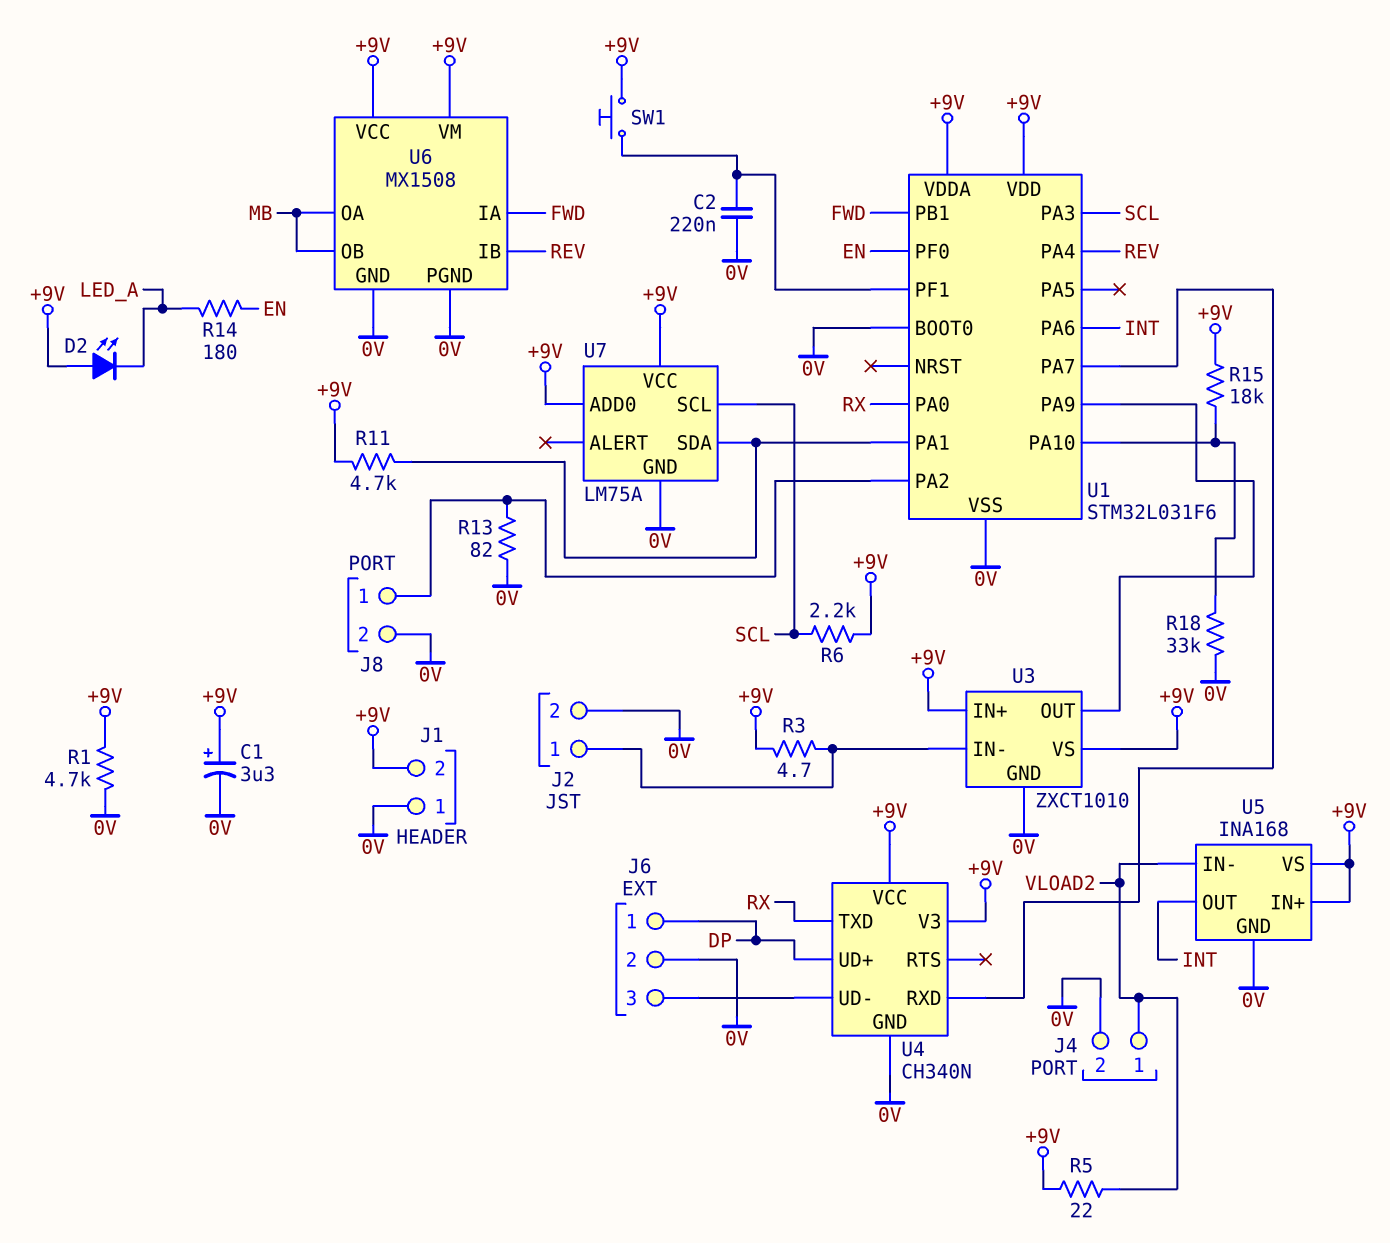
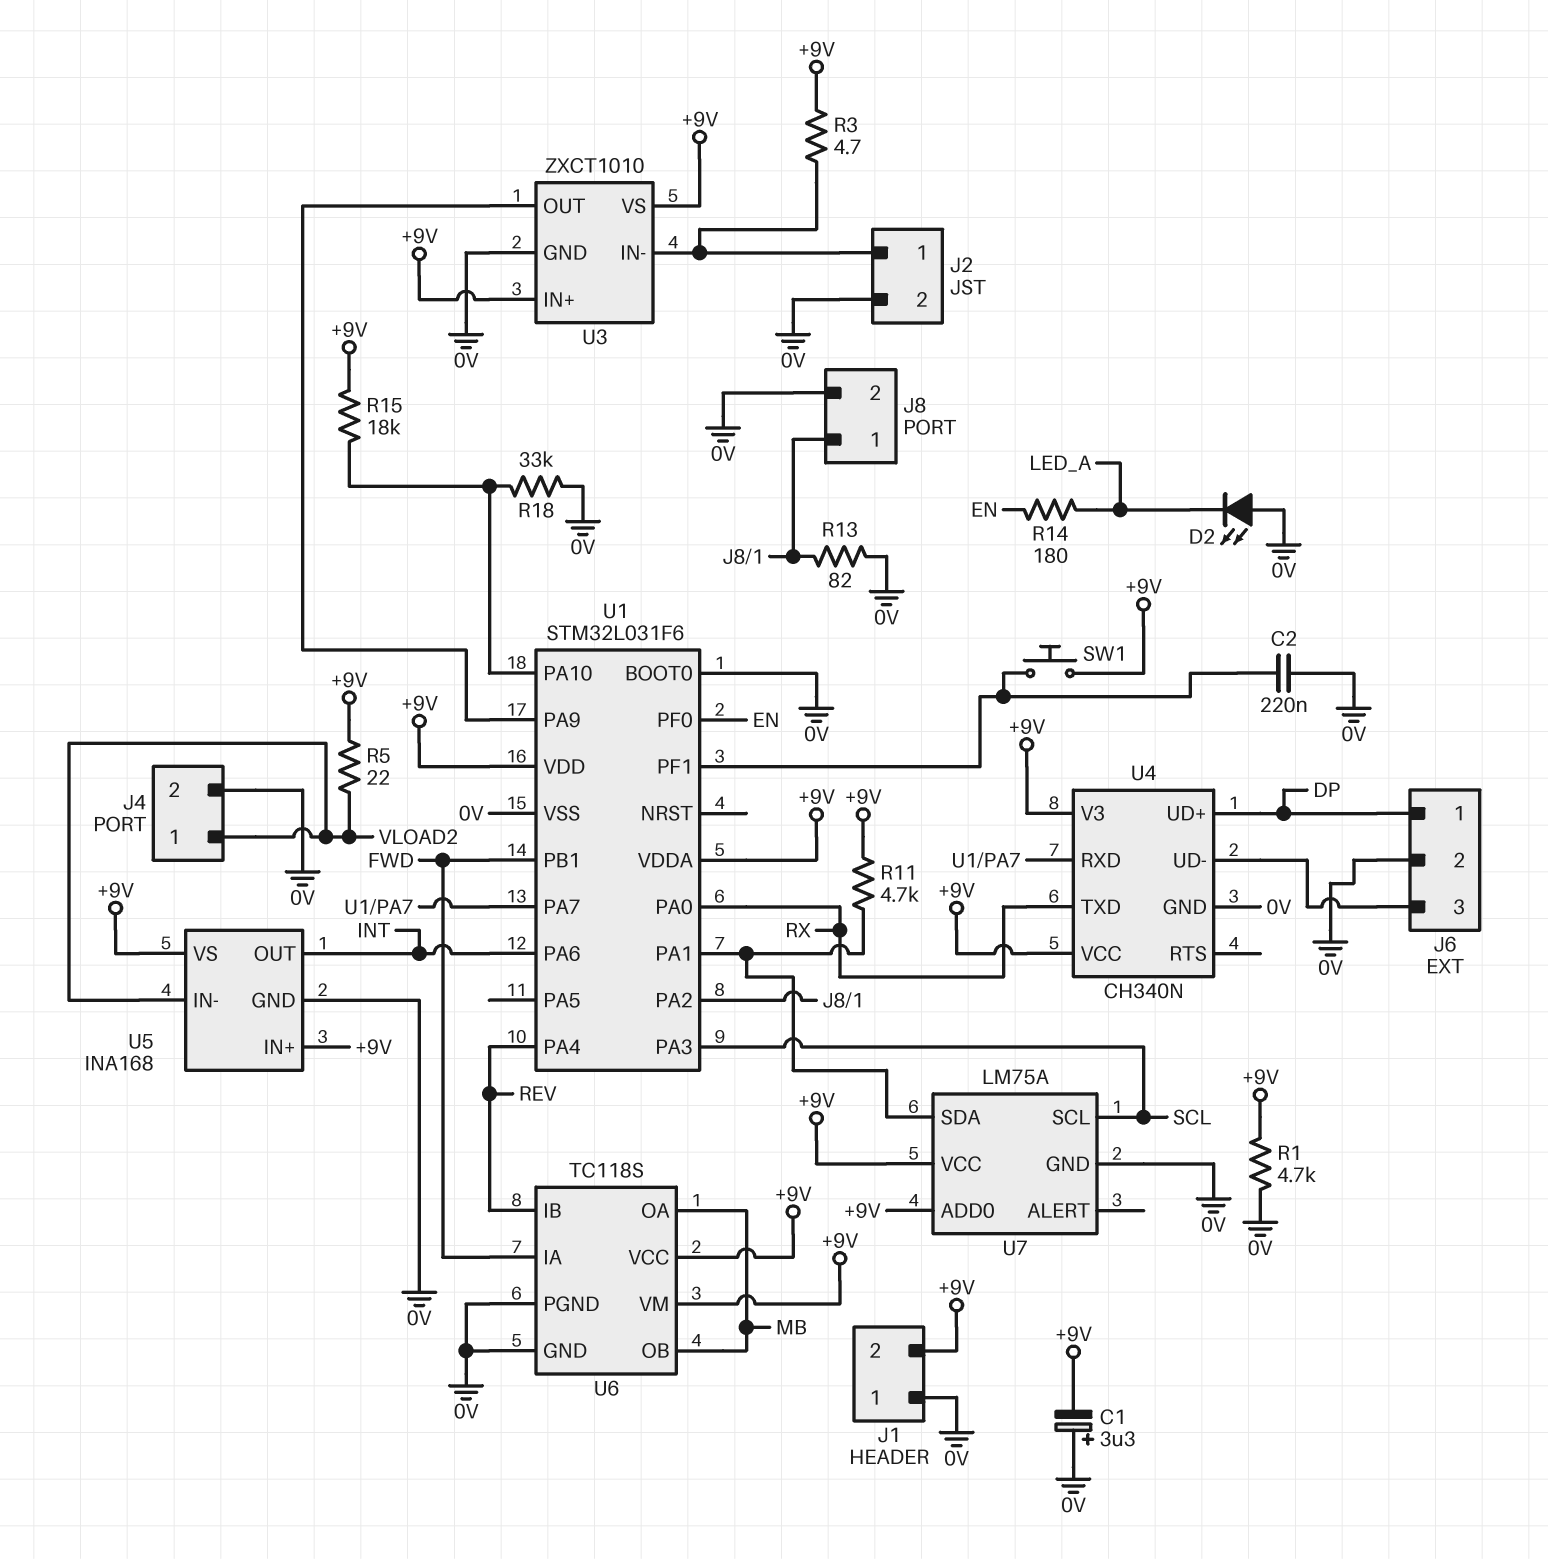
C1: 3.3uF (plus +9V, minus 0V) -> 3.3uF (plus 0V, minus +9V)
D2: LED (A +9V, K LED_A) -> LED (A 0V, K LED_A)
R6: 2.2k (+9V, SCL) -> none
U6: MX1508 -> TC118S

